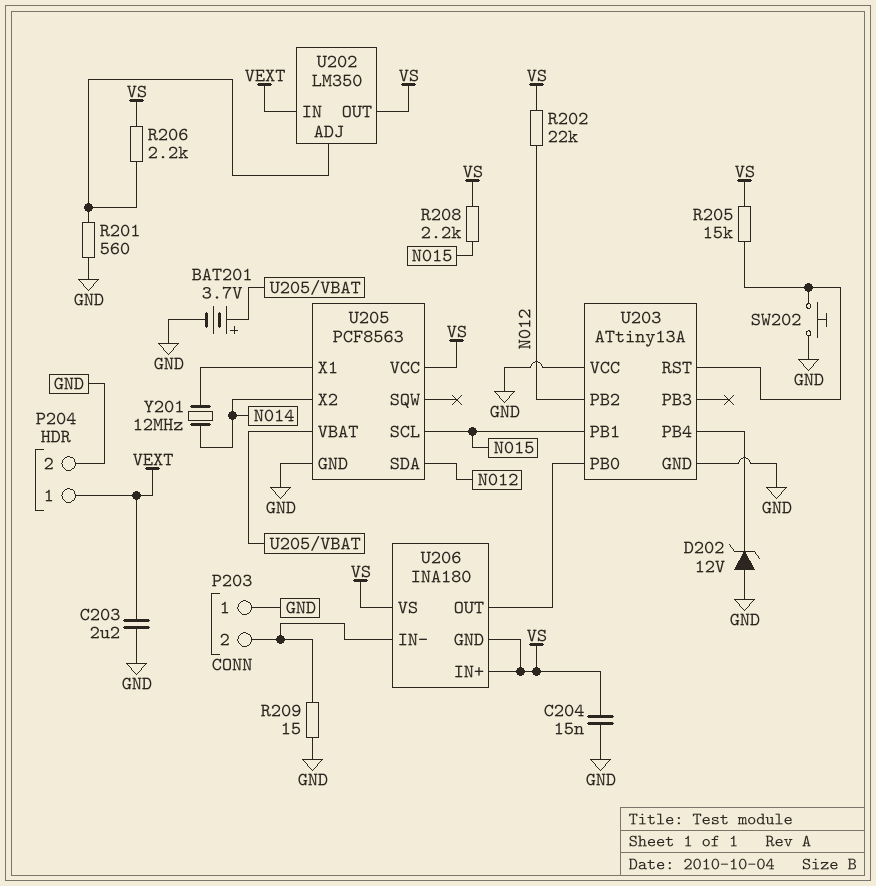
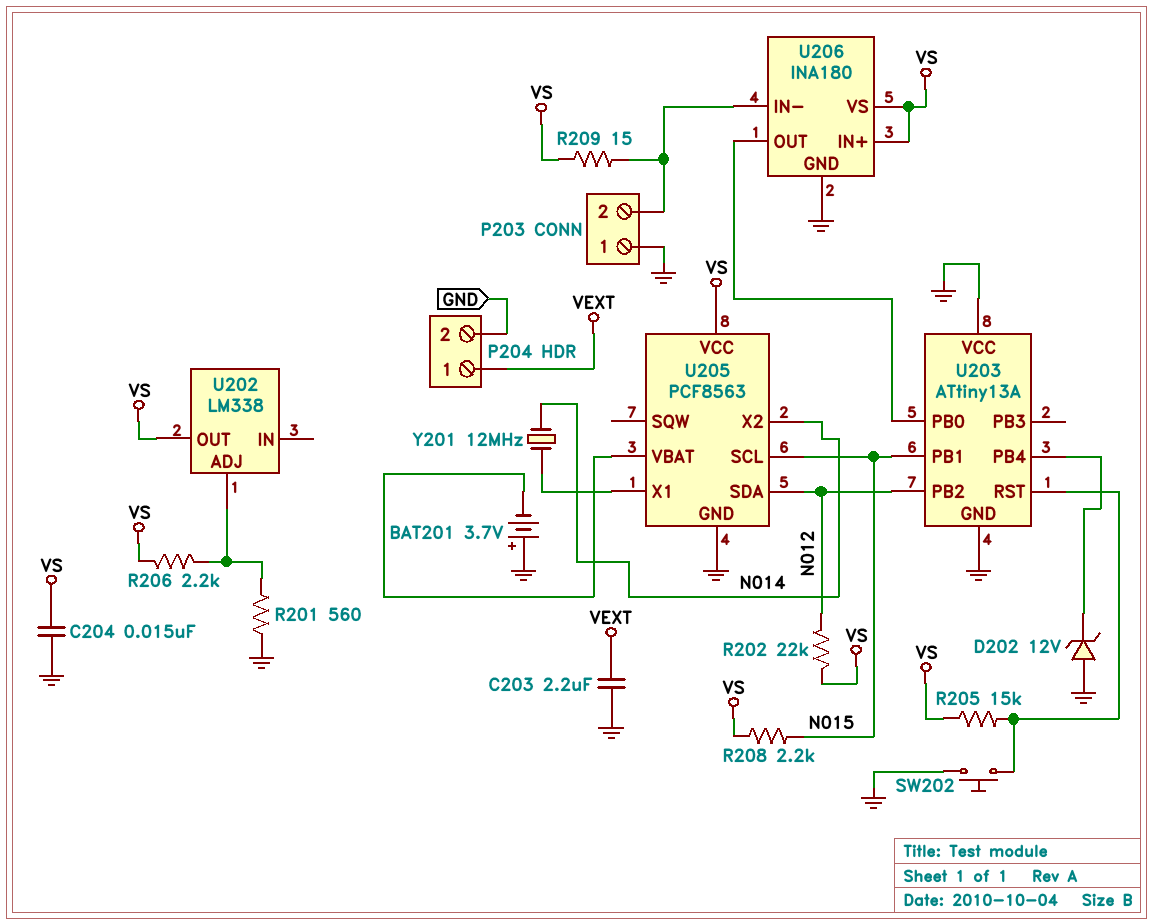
BAT201: 3.7V (plus U205/VBAT, minus GND) -> 3.7V (plus GND, minus U205/VBAT)
R209: 15 (GND, P203/2) -> 15 (P203/2, VS)
U202: LM350 -> LM338
U202 pin IN: VEXT -> none
U206 pin GND: VS -> GND

